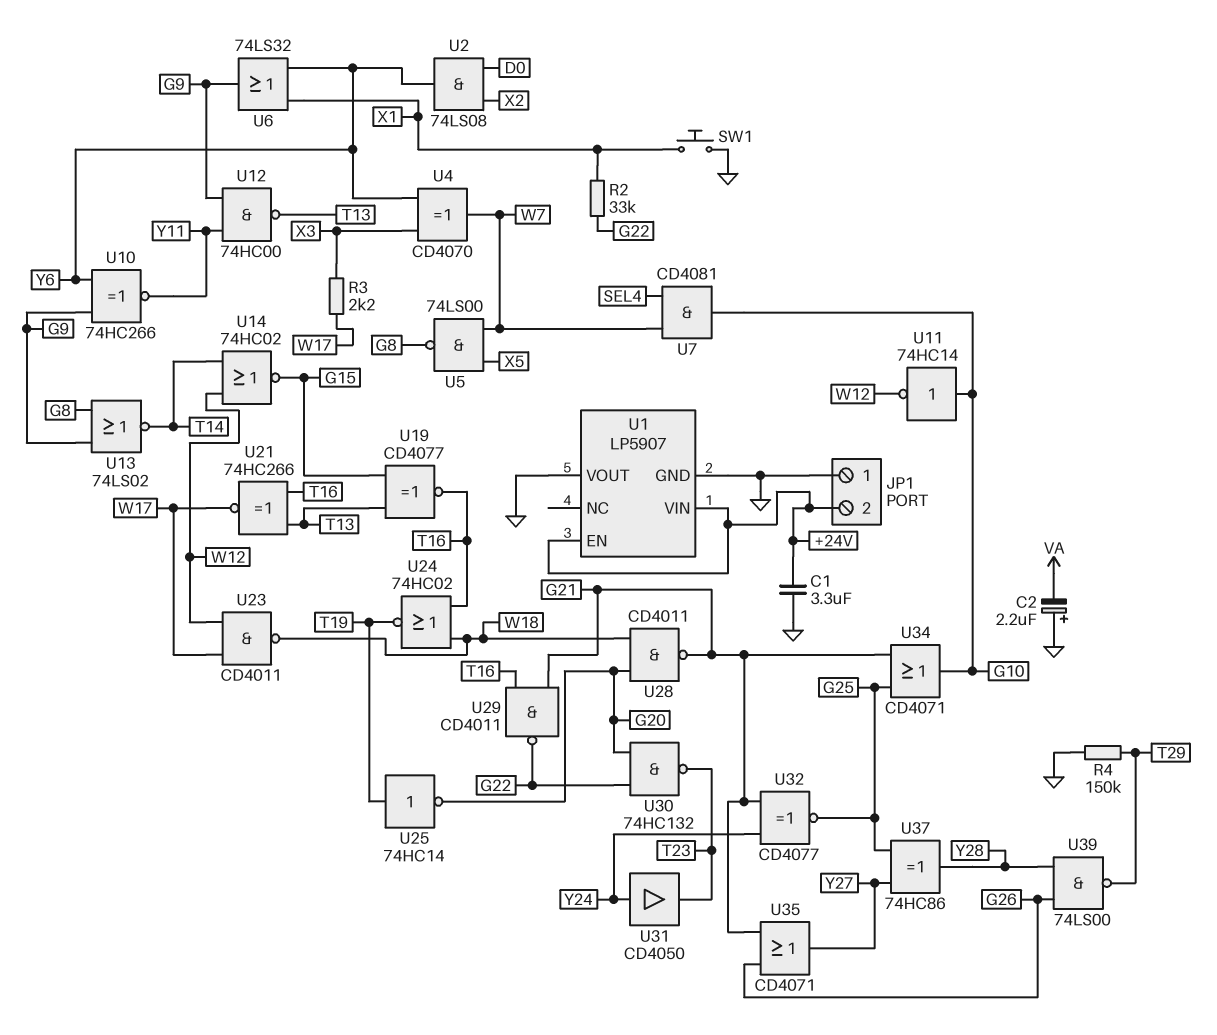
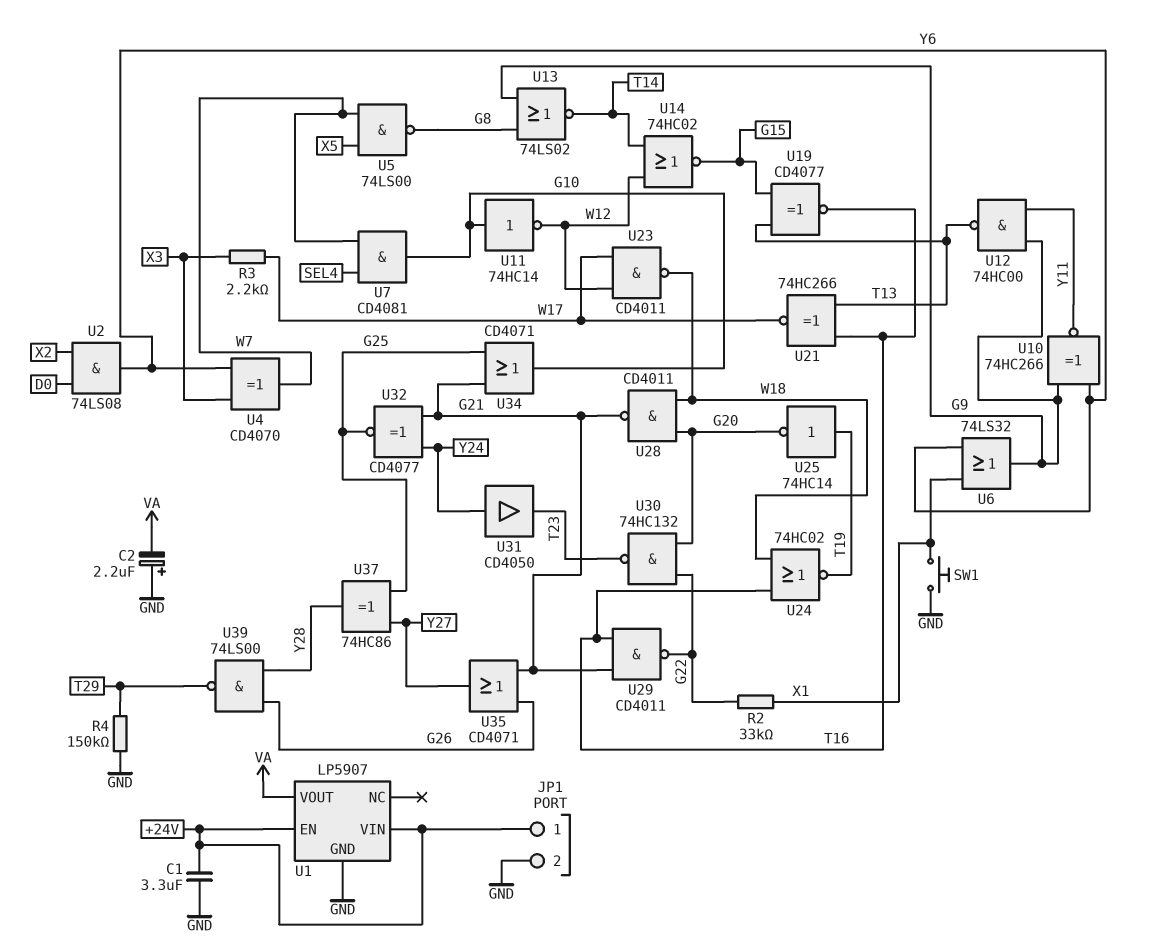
JP1 pin 1: GND -> +24V
JP1 pin 2: +24V -> GND
U1 pin VOUT: GND -> VA

